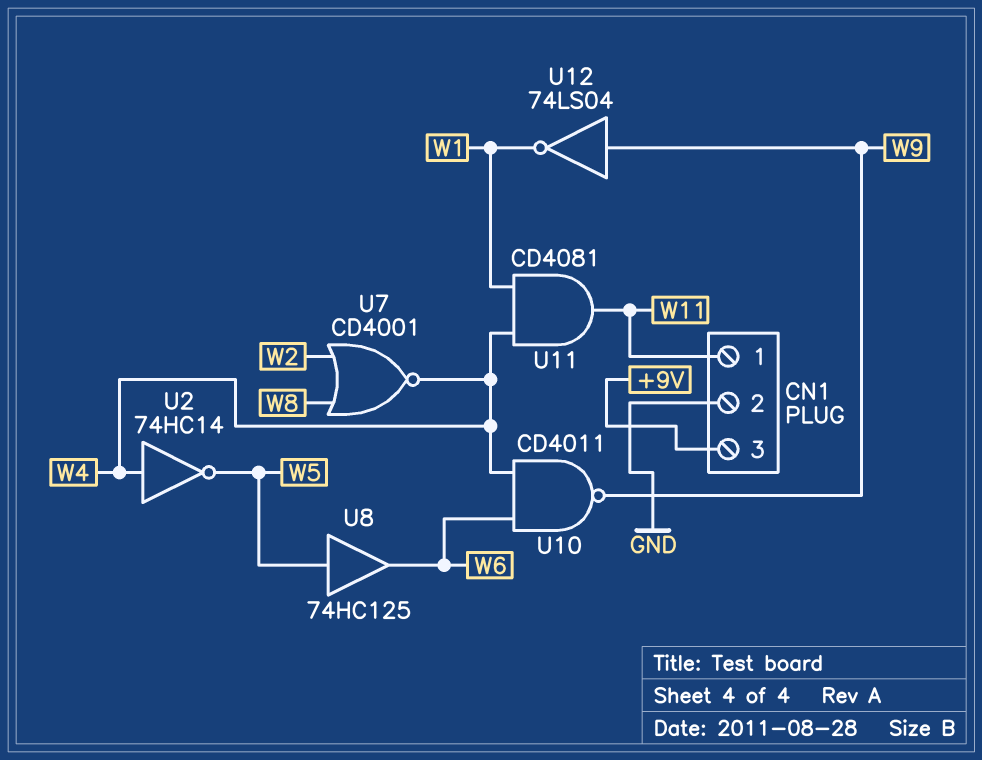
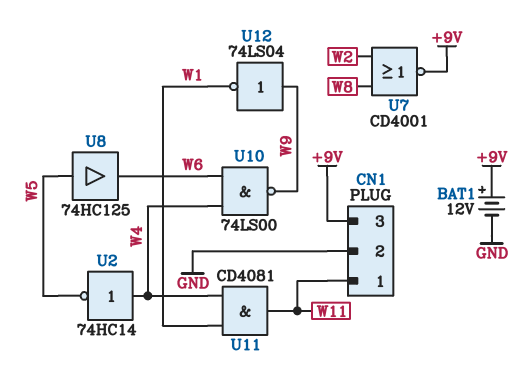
BAT1: none -> 12V (plus +9V, minus GND)
U7: NOR CD4001 (in W2, in W8, out W4) -> NOR CD4001 (in W2, in W8, out +9V)
U10: NAND CD4011 (in W4, in W6, out W9) -> NAND 74LS00 (in W4, in W6, out W9)

